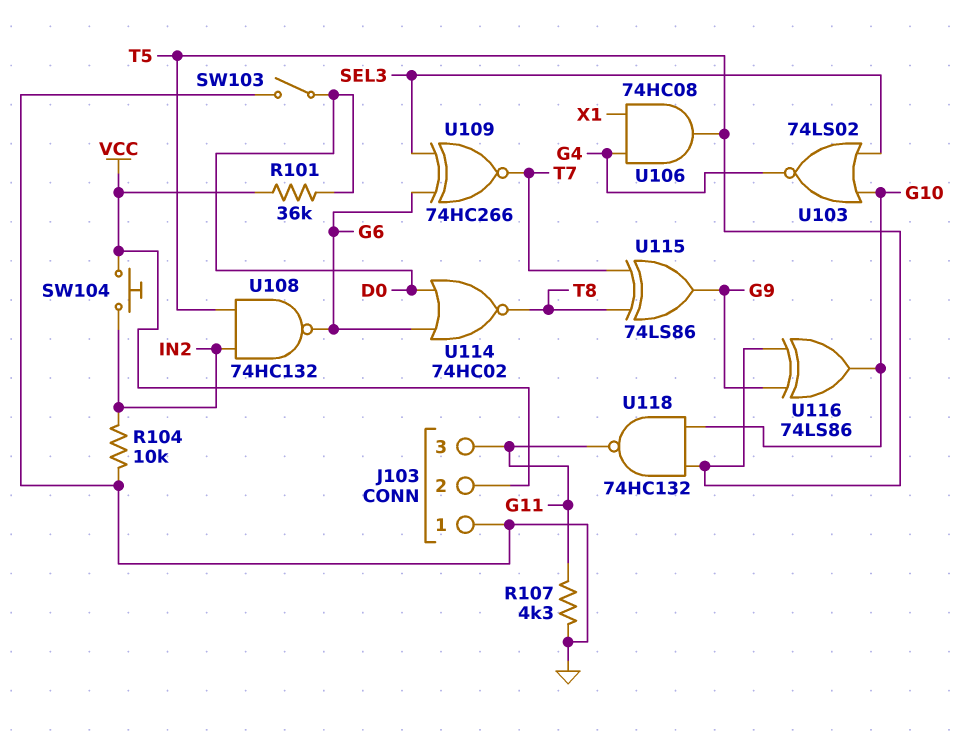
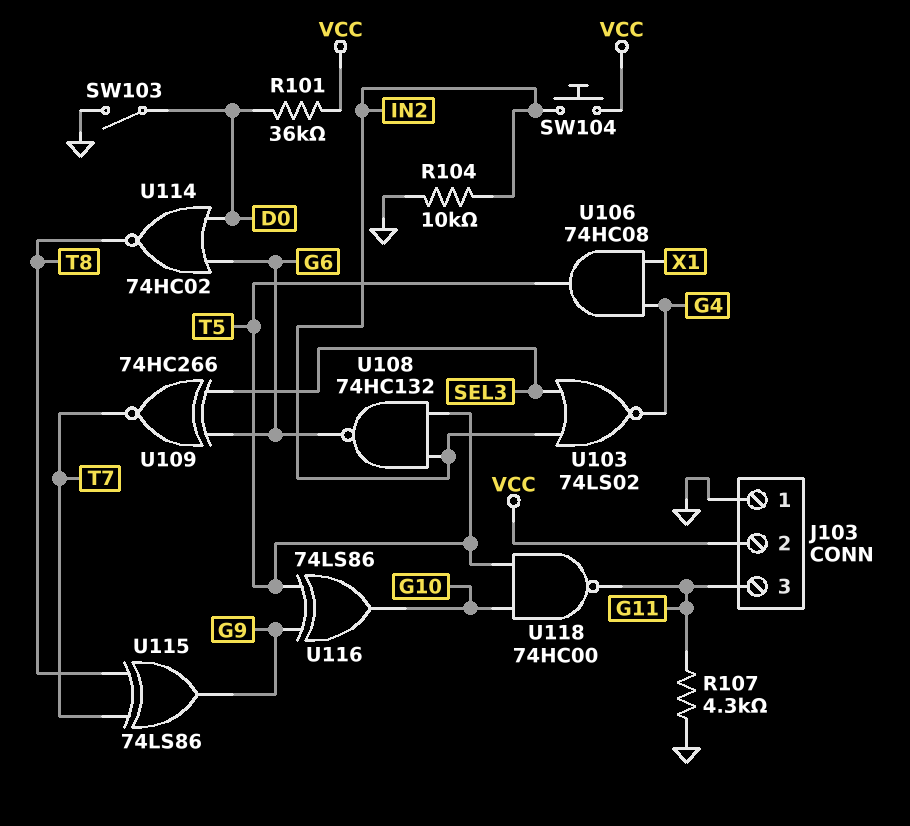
U103: NOR 74LS02 (in G10, in SEL3, out G4) -> NOR 74LS02 (in IN2, in SEL3, out G4)
U118: NAND 74HC132 (in G10, in T5, out G11) -> NAND 74HC00 (in G10, in T5, out G11)

